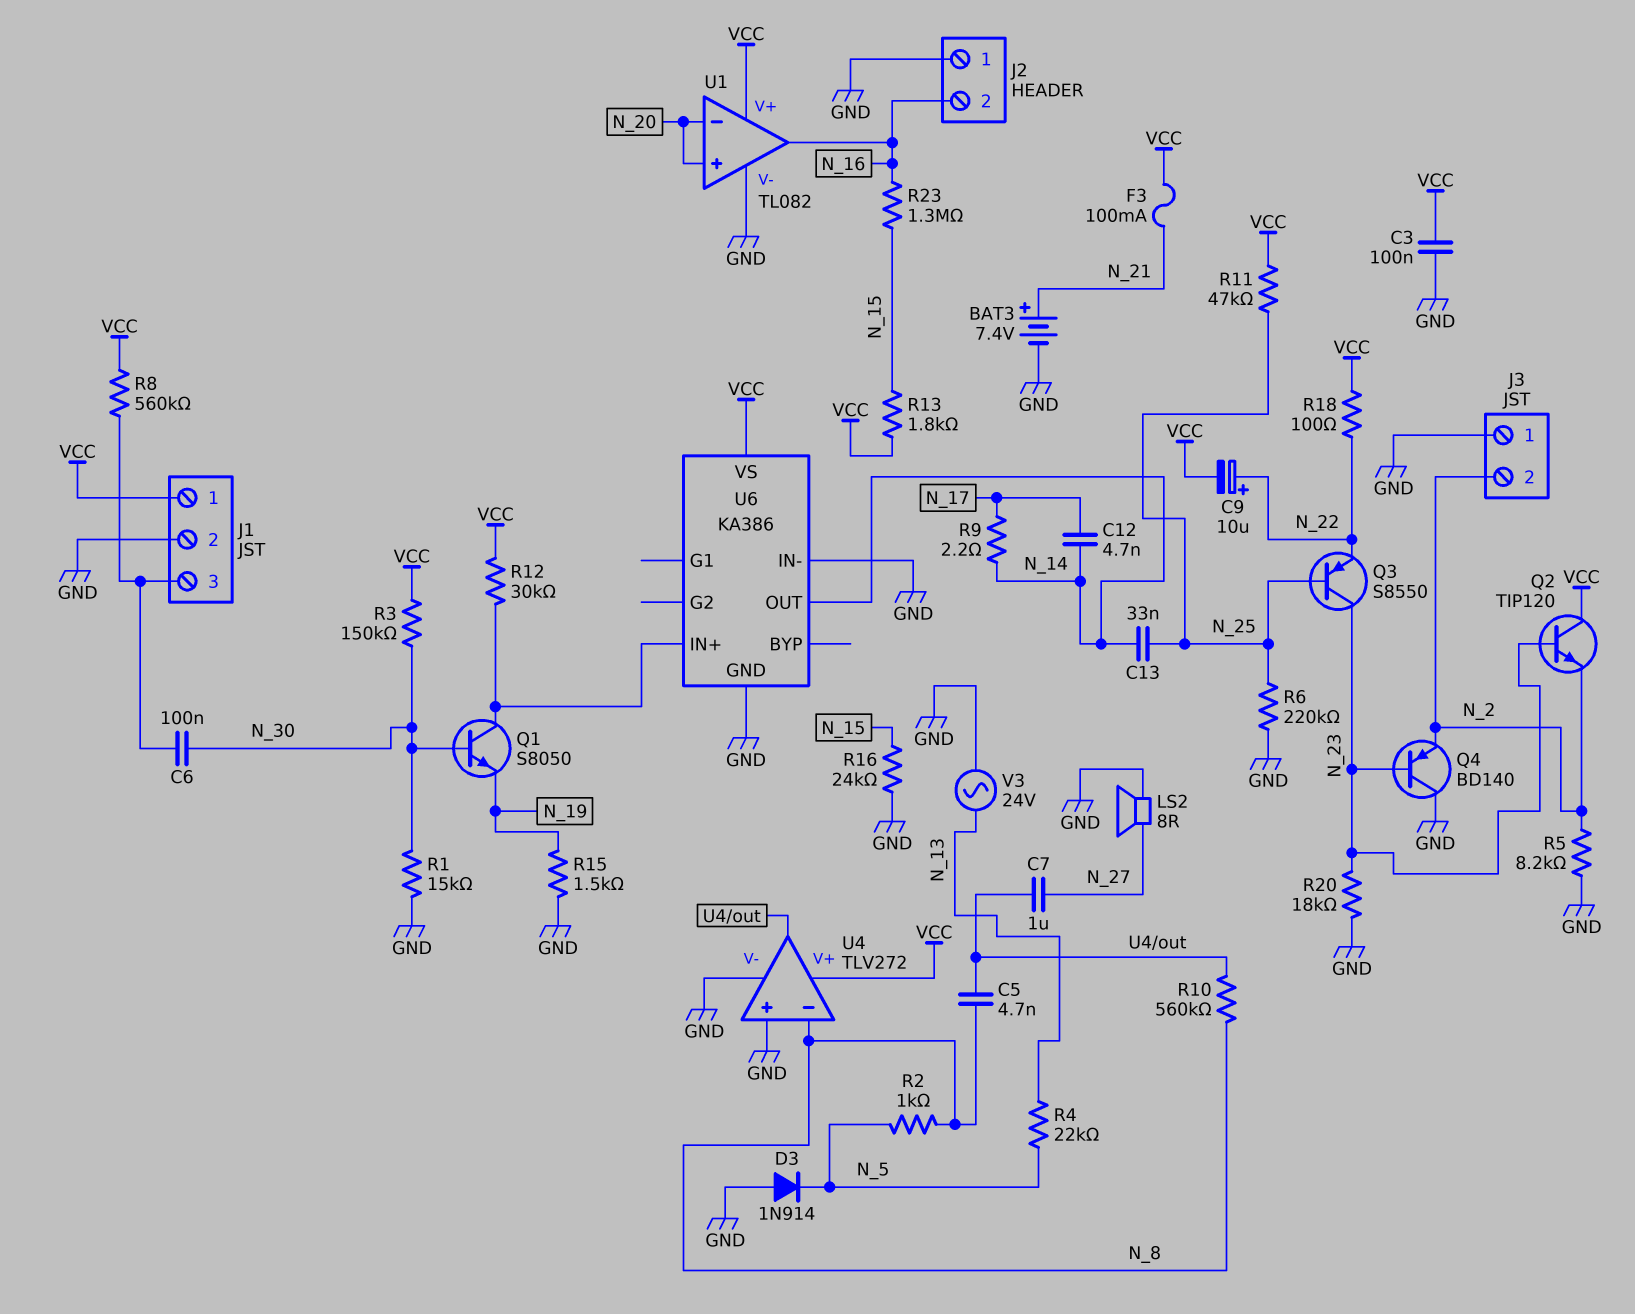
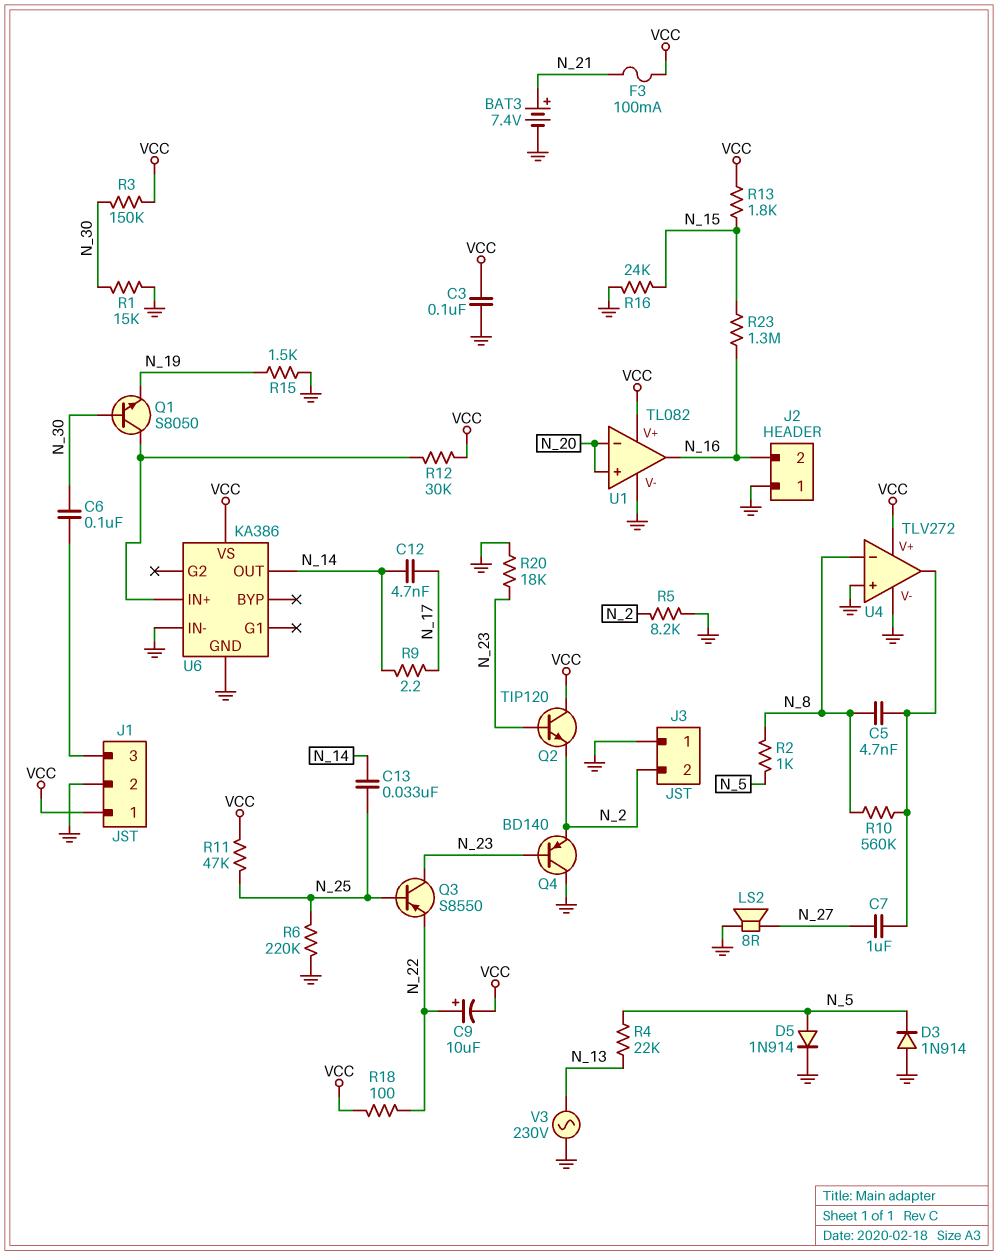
D5: none -> diode 1N914 (A N_5, K GND)
R8: 560k (J1/3, VCC) -> none
V3: AC 24V (GND, N_13) -> AC 230V (GND, N_13)

